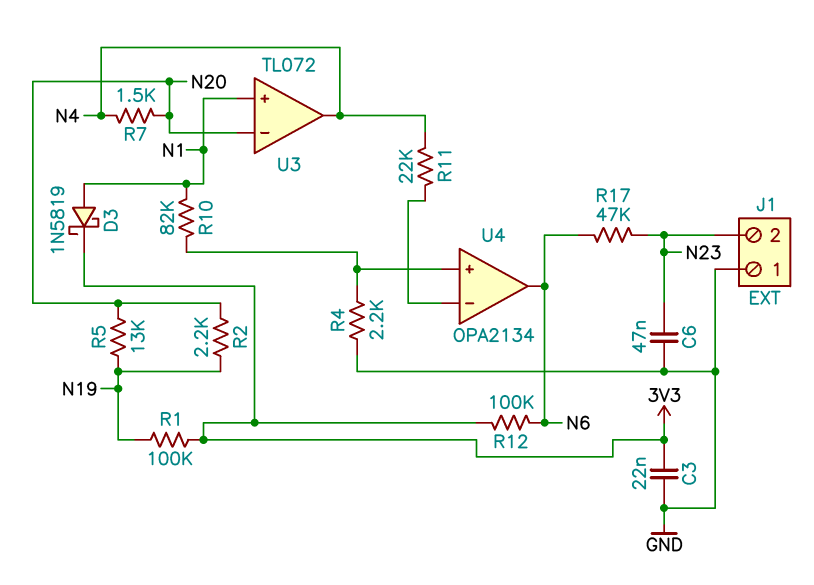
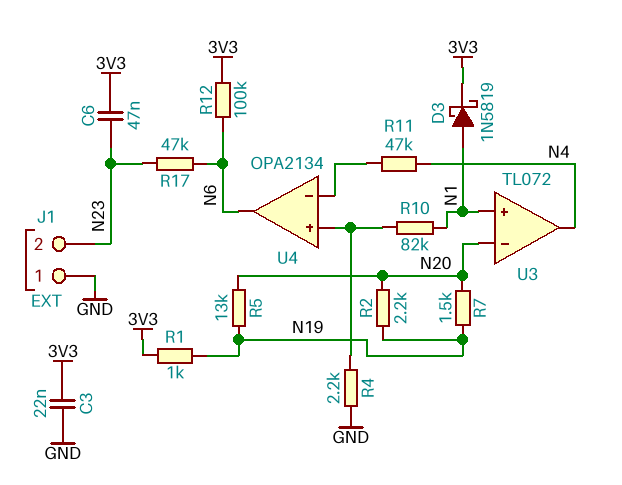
C6: 47nF (GND, N23) -> 47nF (3V3, N23)
R1: 100k (3V3, N19) -> 1k (3V3, N19)
R7: 1.5k (N4, N20) -> 1.5k (N19, N20)
R11: 22k (N4, U4/in-) -> 47k (N4, U4/in-)

